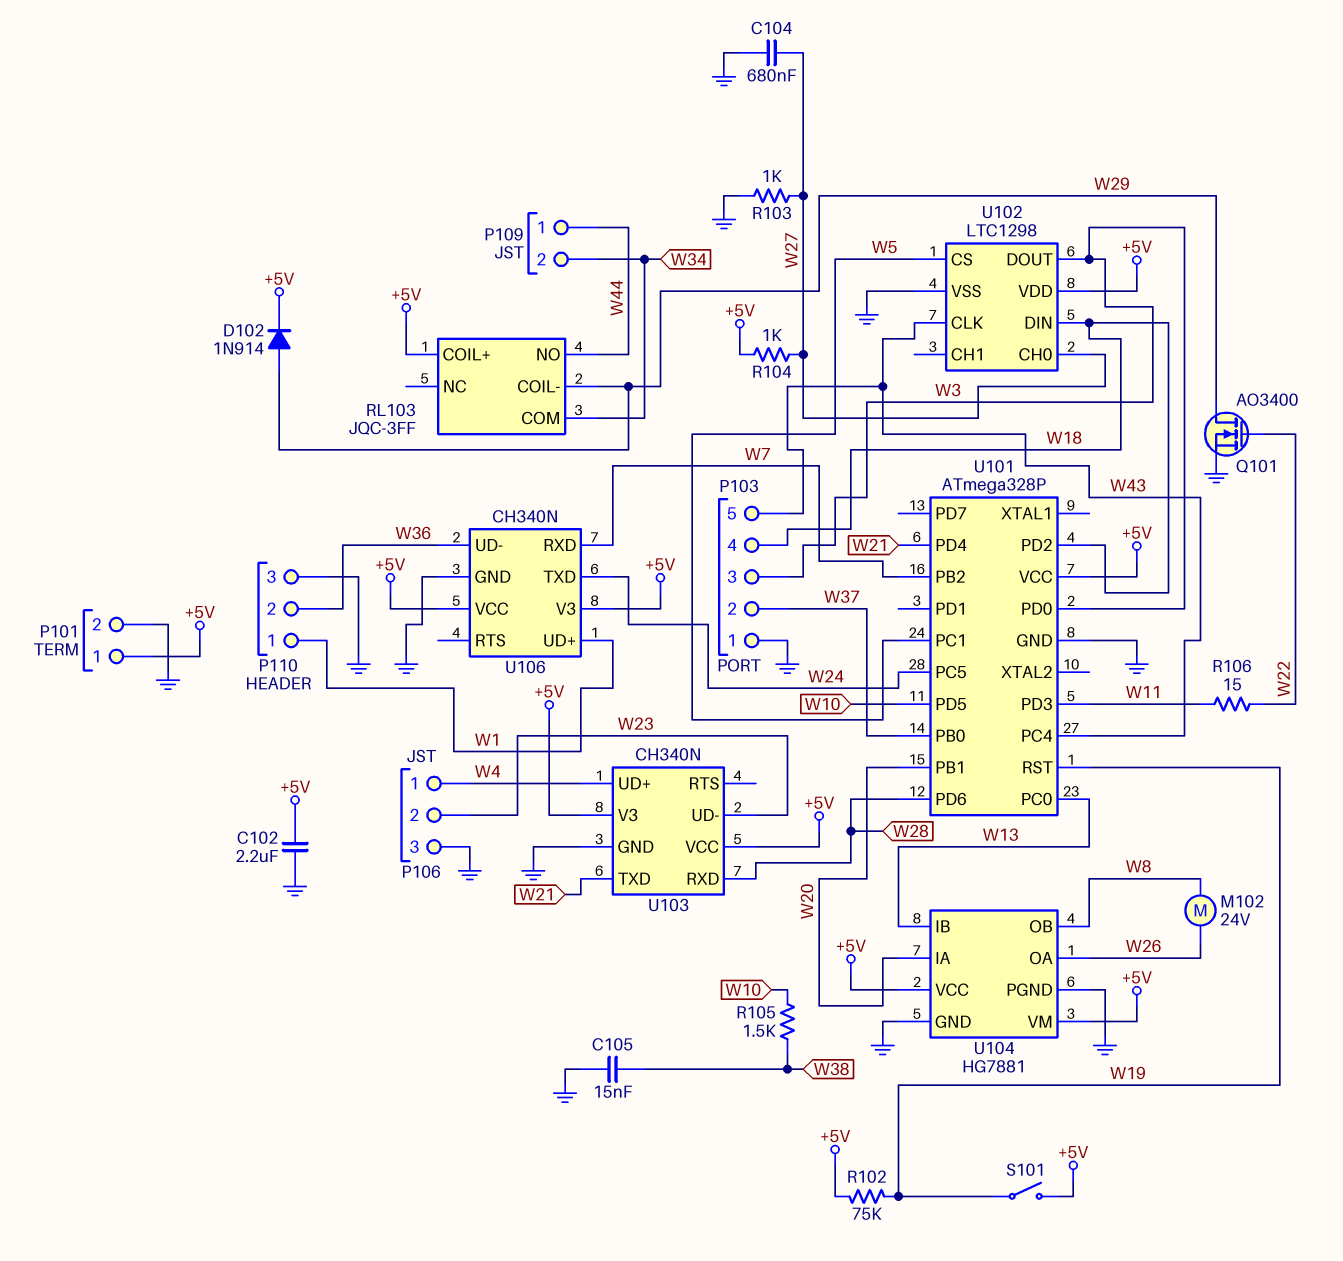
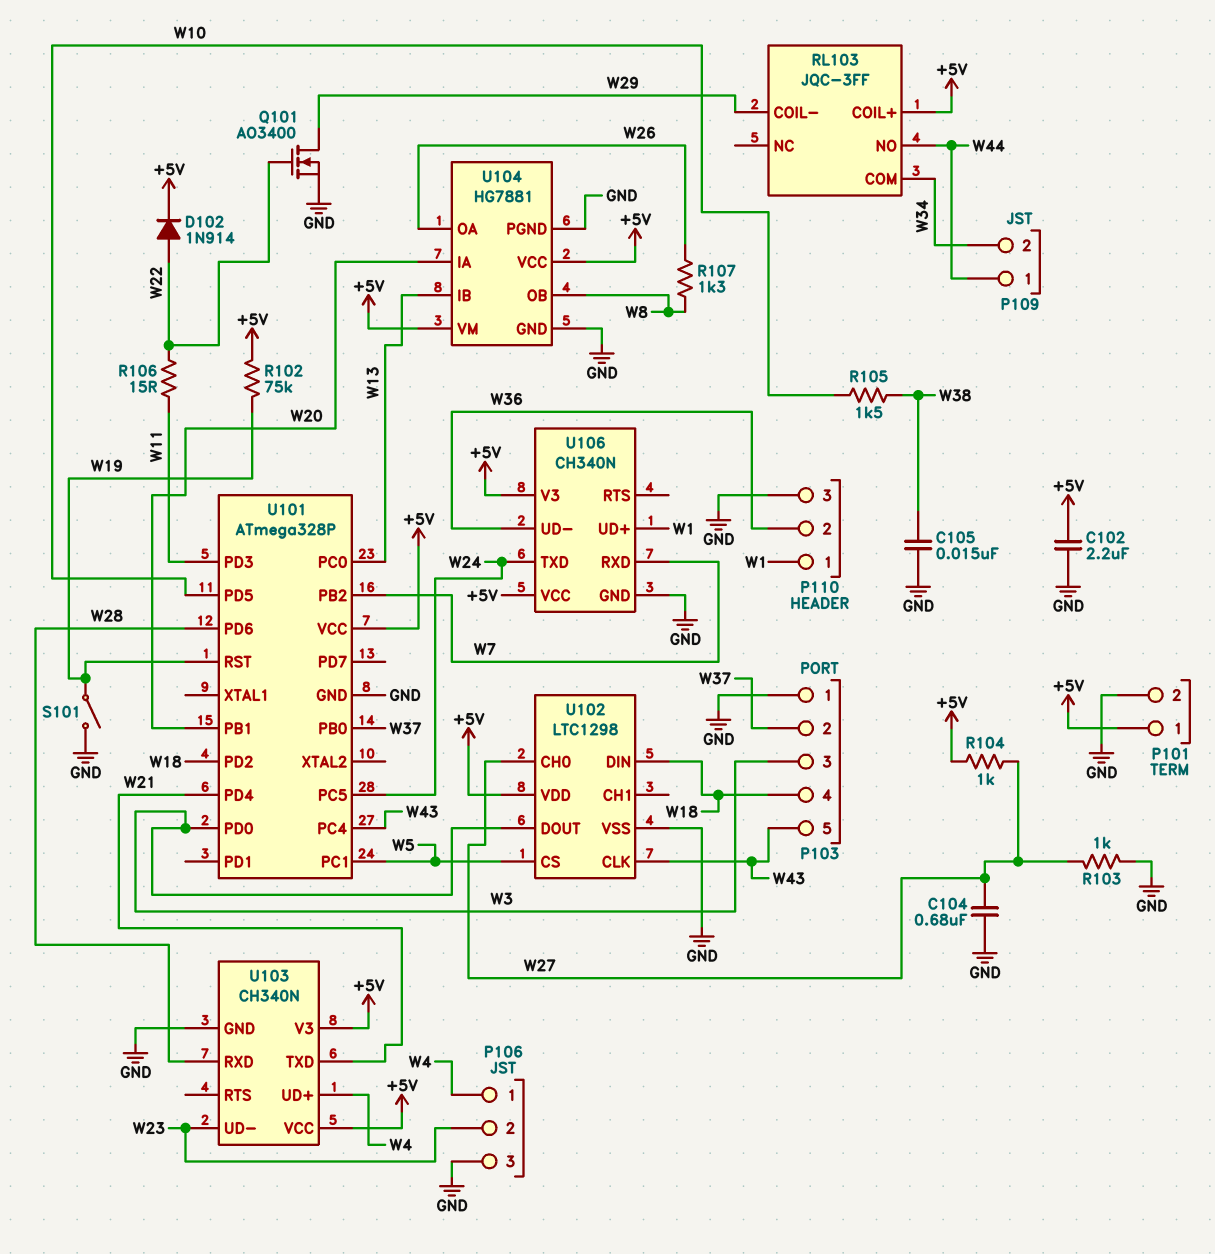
D102: diode 1N914 (A W29, K +5V) -> diode 1N914 (A W22, K +5V)
M102: motor 24V (W8, W26) -> none
R107: none -> 1.3k (W8, W26)
S101: switch (+5V, W19) -> switch (GND, W19)

